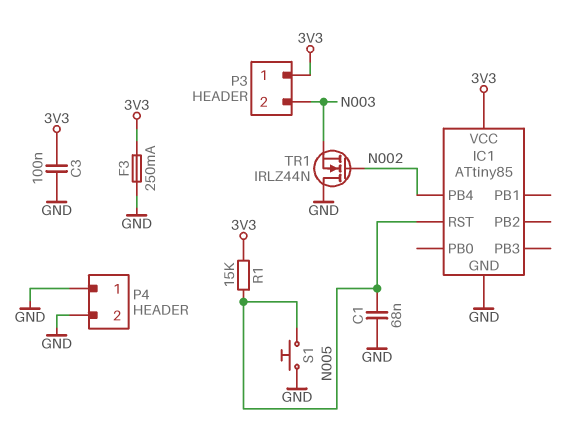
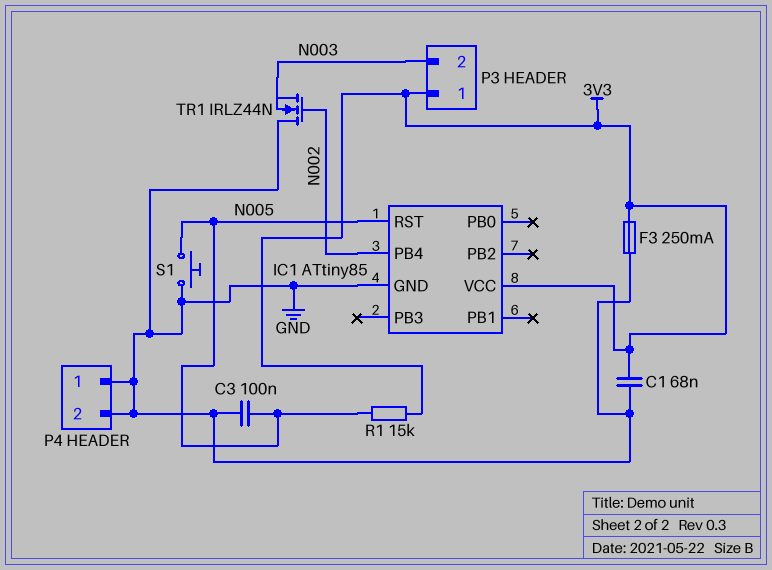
C1: 68nF (GND, N005) -> 68nF (3V3, GND)
C3: 100nF (3V3, GND) -> 100nF (GND, N005)

